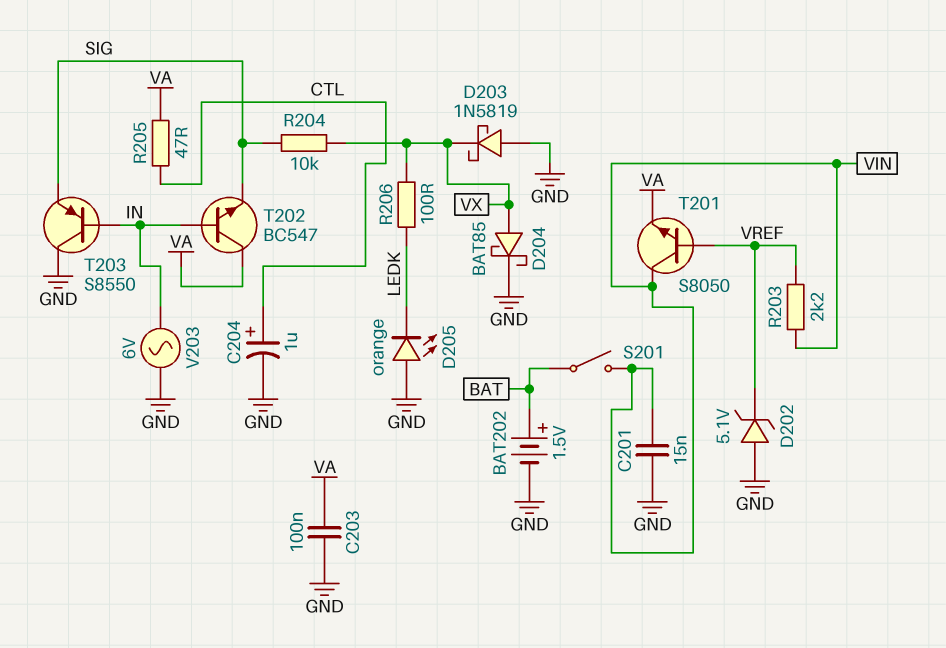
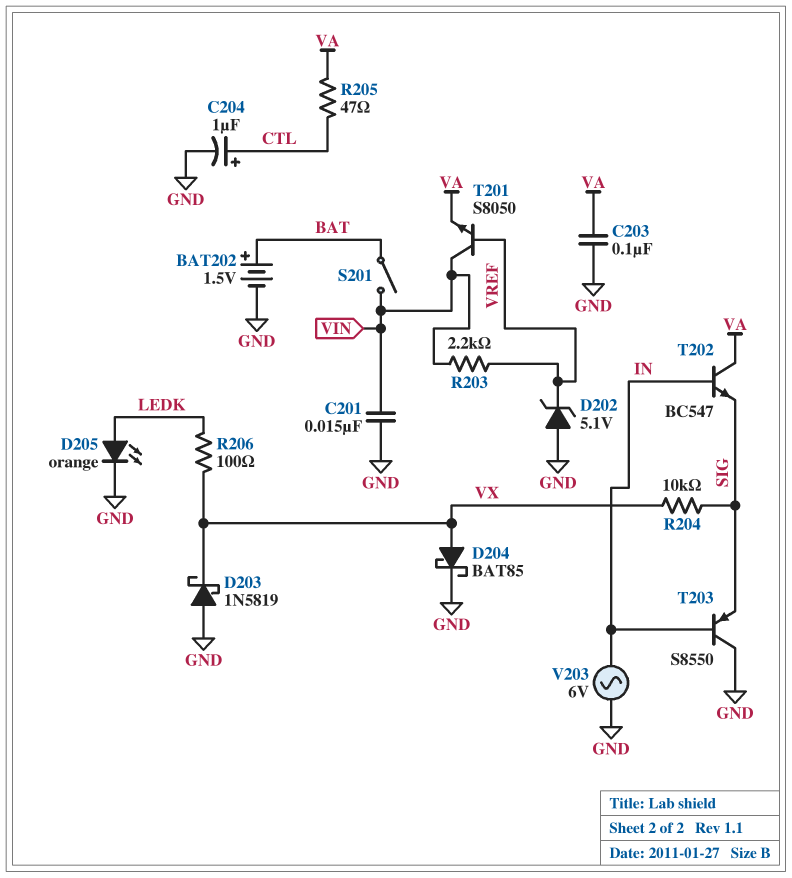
D205: LED orange (A GND, K LEDK) -> LED orange (A LEDK, K GND)

